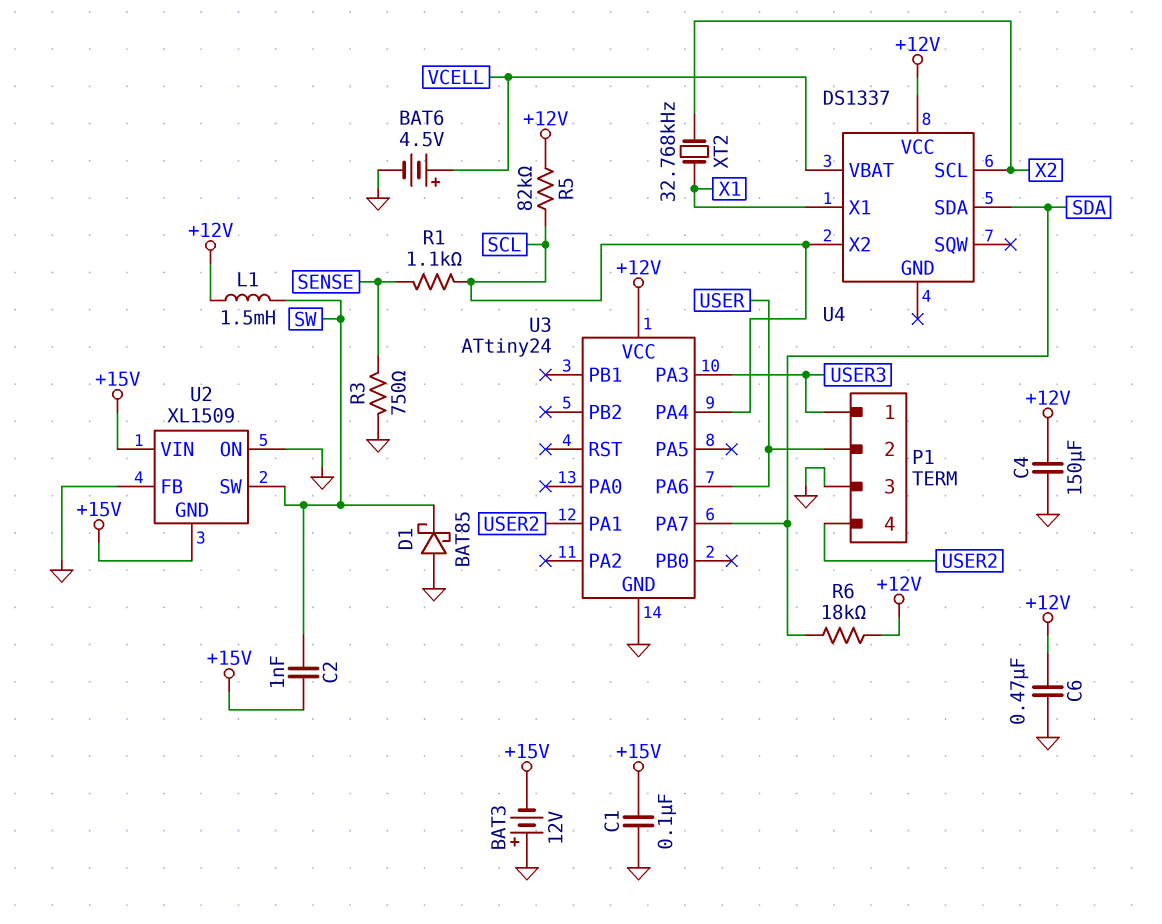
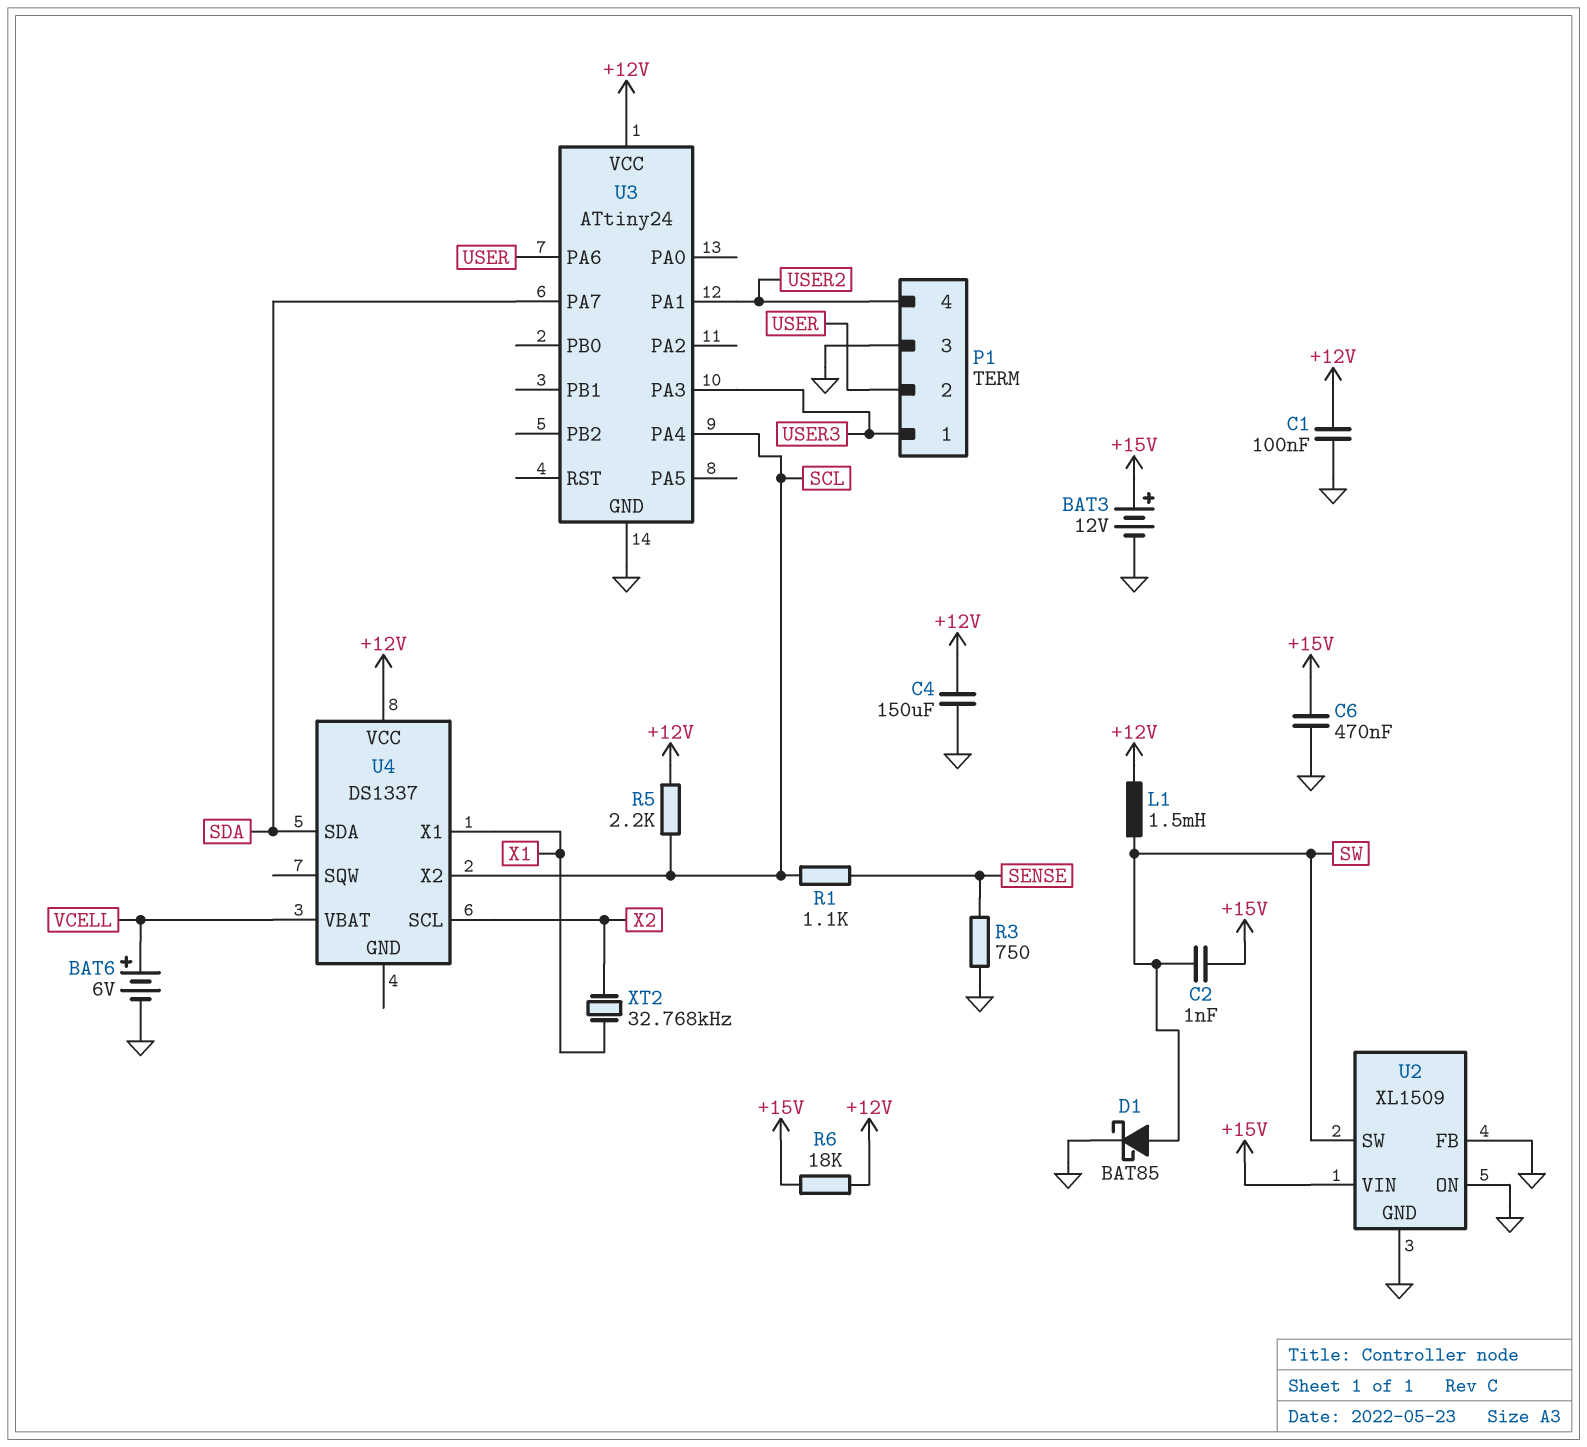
BAT3: 12V (plus GND, minus +15V) -> 12V (plus +15V, minus GND)
BAT6: 4.5V (plus VCELL, minus GND) -> 6V (plus VCELL, minus GND)
C1: 100nF (+15V, GND) -> 100nF (+12V, GND)
C6: 470nF (+12V, GND) -> 470nF (+15V, GND)
D1: schottky BAT85 (A GND, K SW) -> schottky BAT85 (A SW, K GND)
R5: 82k (+12V, SCL) -> 2.2k (+12V, SCL)
R6: 18k (+12V, SDA) -> 18k (+12V, +15V)
U2 pin GND: +15V -> GND

